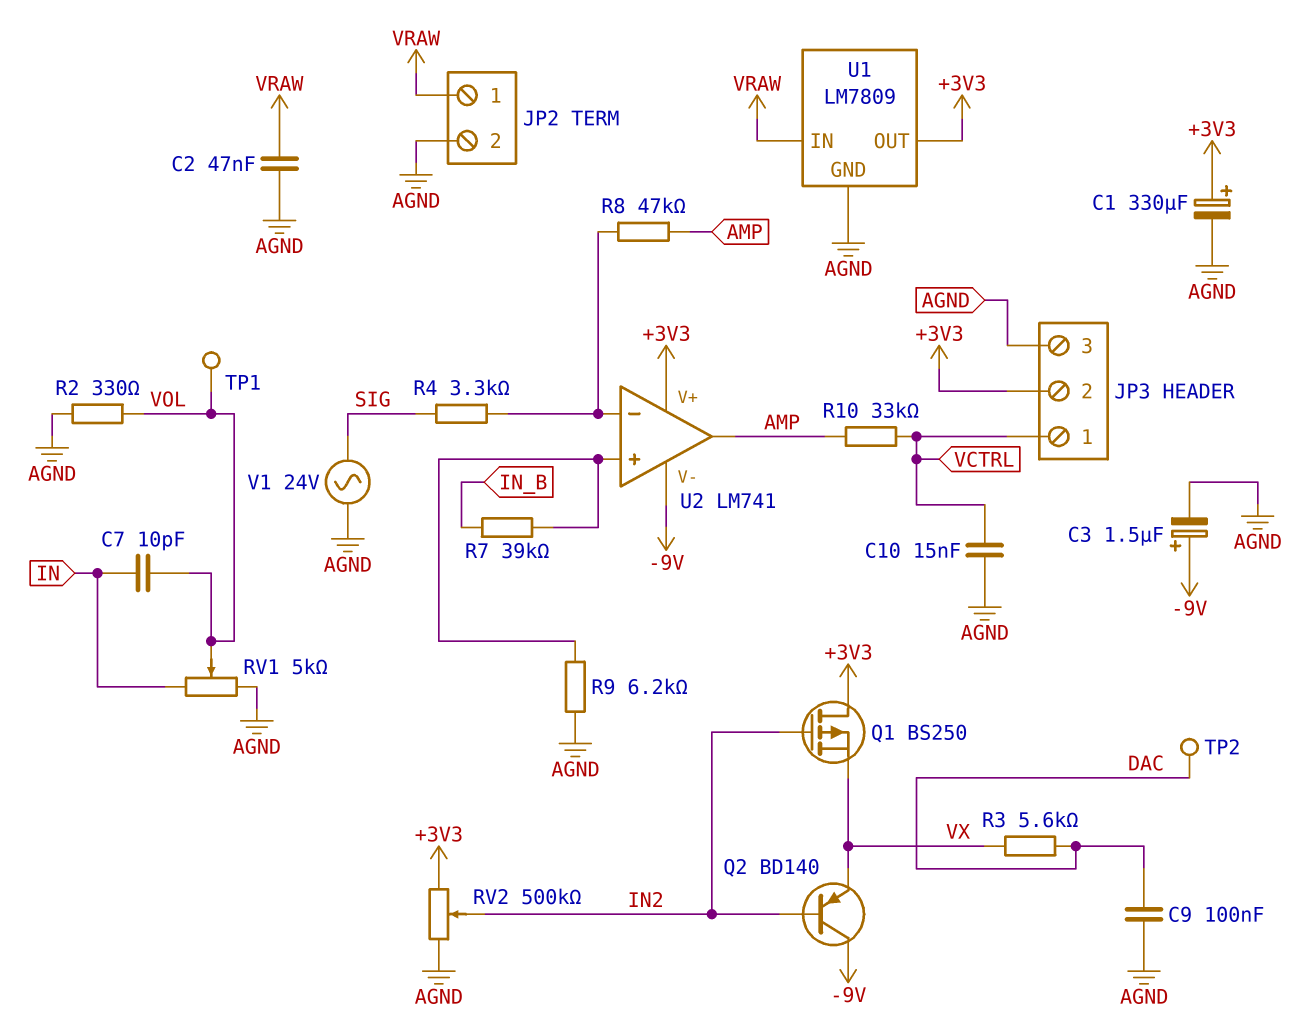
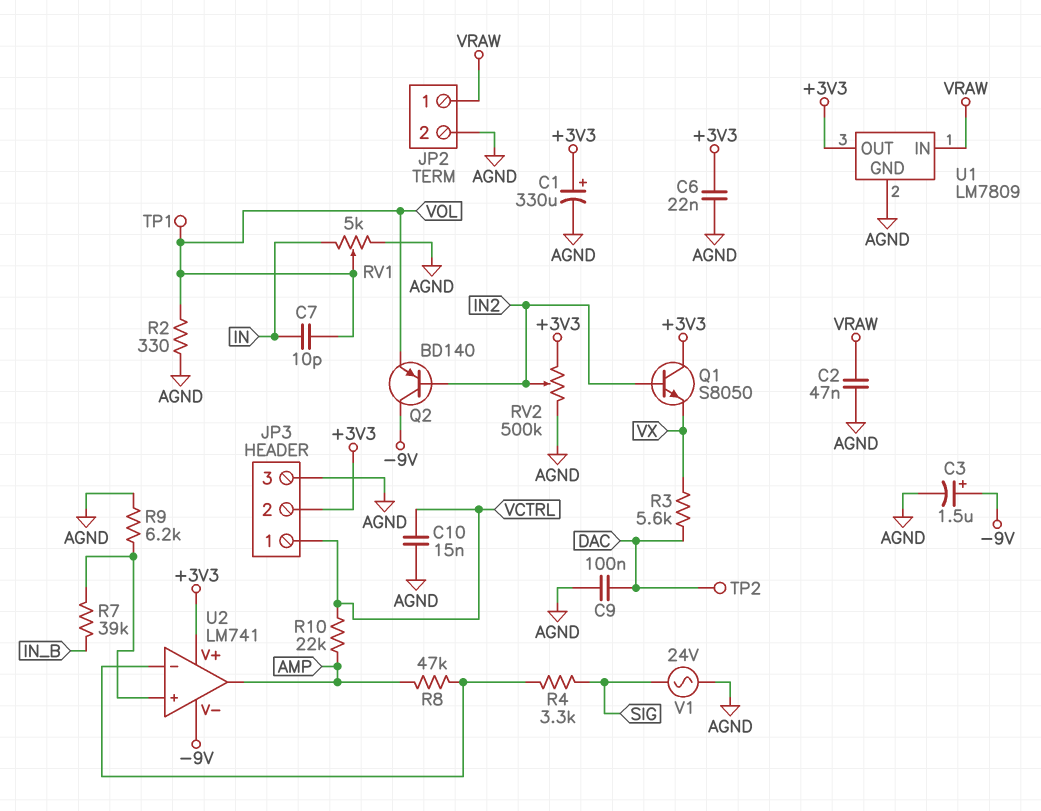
C6: none -> 22nF (+3V3, AGND)
Q1: PMOS BS250 (G IN2, D +3V3, S VX) -> NPN S8050 (B IN2, C +3V3, E VX)
Q2: PNP BD140 (B IN2, C -9V, E VX) -> PNP BD140 (B IN2, C -9V, E VOL)
R10: 33k (AMP, VCTRL) -> 22k (AMP, VCTRL)

